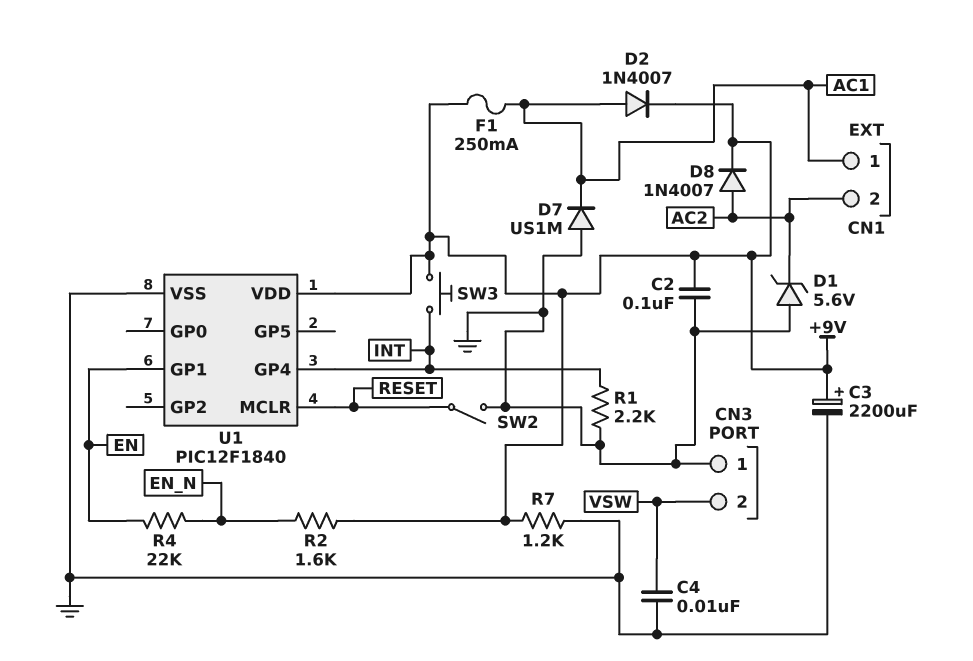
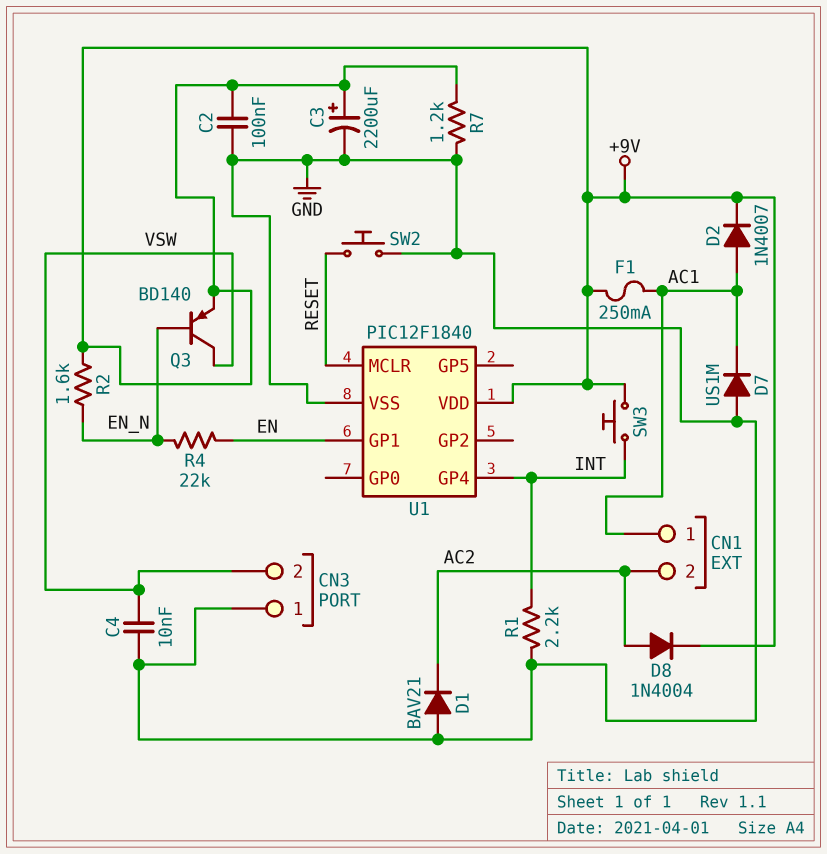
D1: zener 5.6V (A GND, K AC2) -> diode BAV21 (A GND, K AC2)
D8: diode 1N4007 (A AC2, K +9V) -> diode 1N4004 (A AC2, K +9V)
Q3: none -> PNP BD140 (B EN_N, C VSW, E +9V)
SW2: switch (GND, RESET) -> button (GND, RESET)

